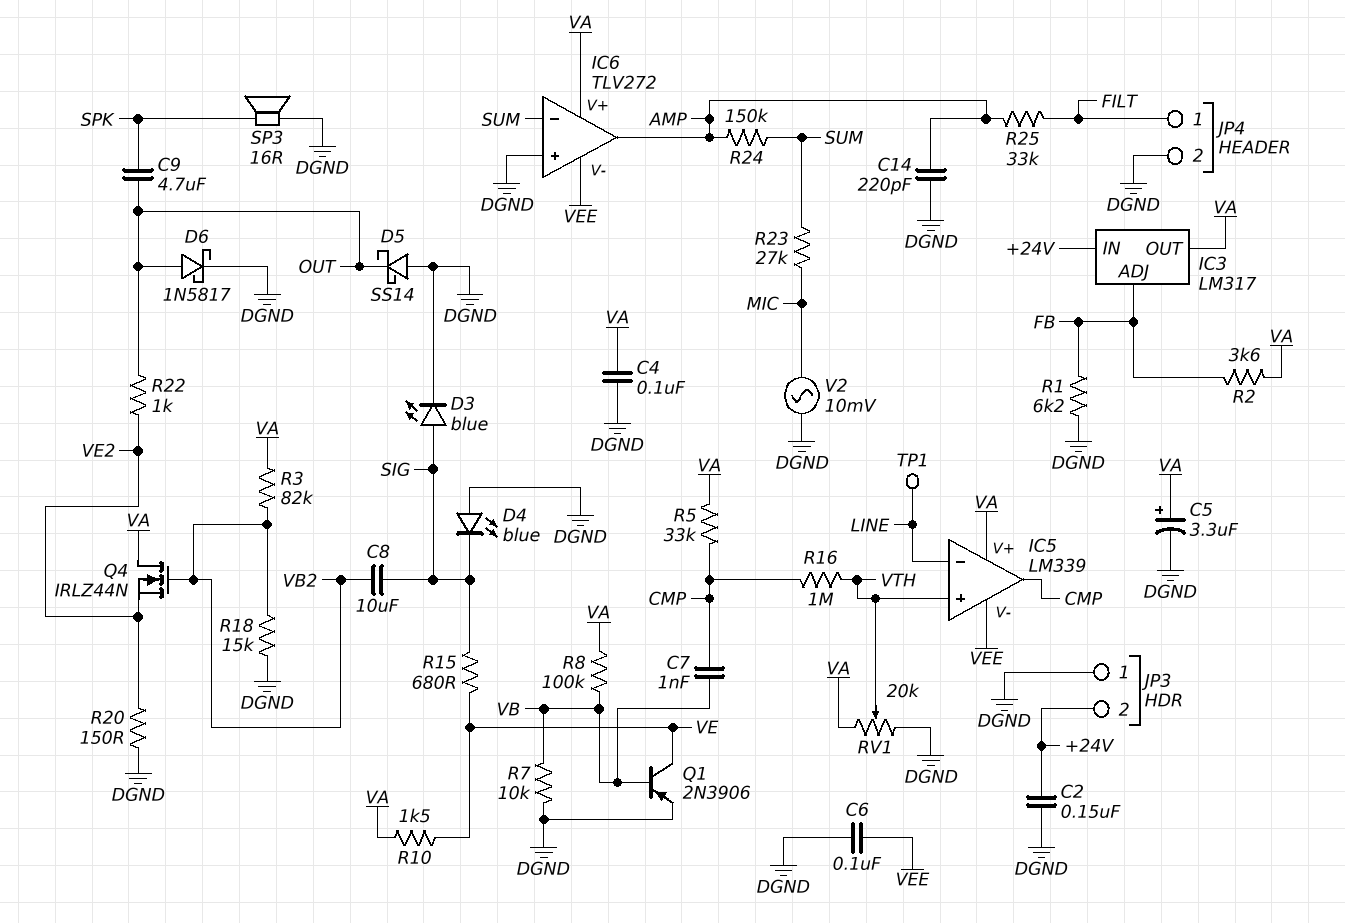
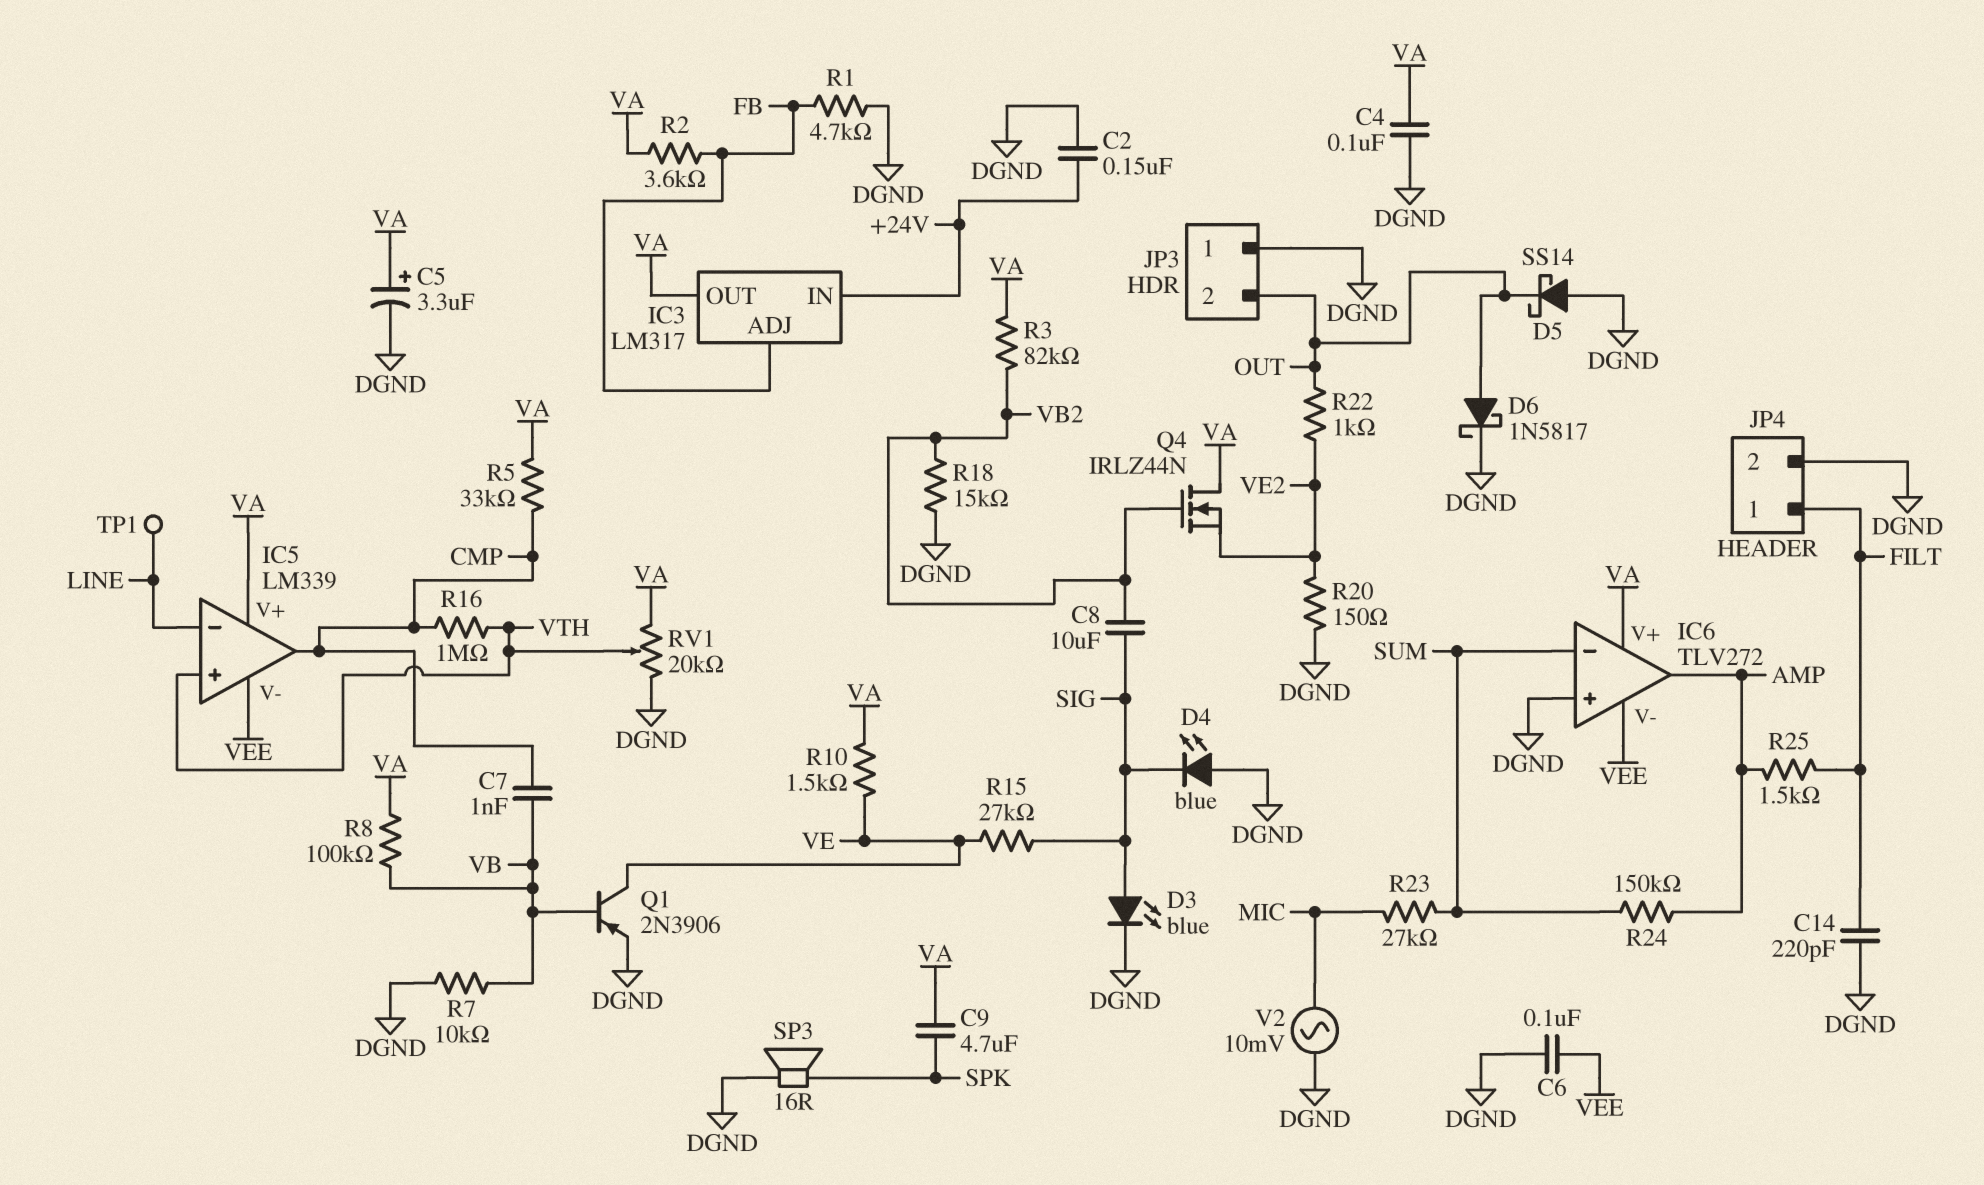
C9: 4.7uF (OUT, SPK) -> 4.7uF (SPK, VA)
C14: 220pF (AMP, DGND) -> 220pF (DGND, FILT)
JP3 pin 2: +24V -> OUT
R1: 6.2k (DGND, FB) -> 4.7k (DGND, FB)
R15: 680 (SIG, VE) -> 27k (SIG, VE)
R25: 33k (AMP, FILT) -> 1.5k (AMP, FILT)

